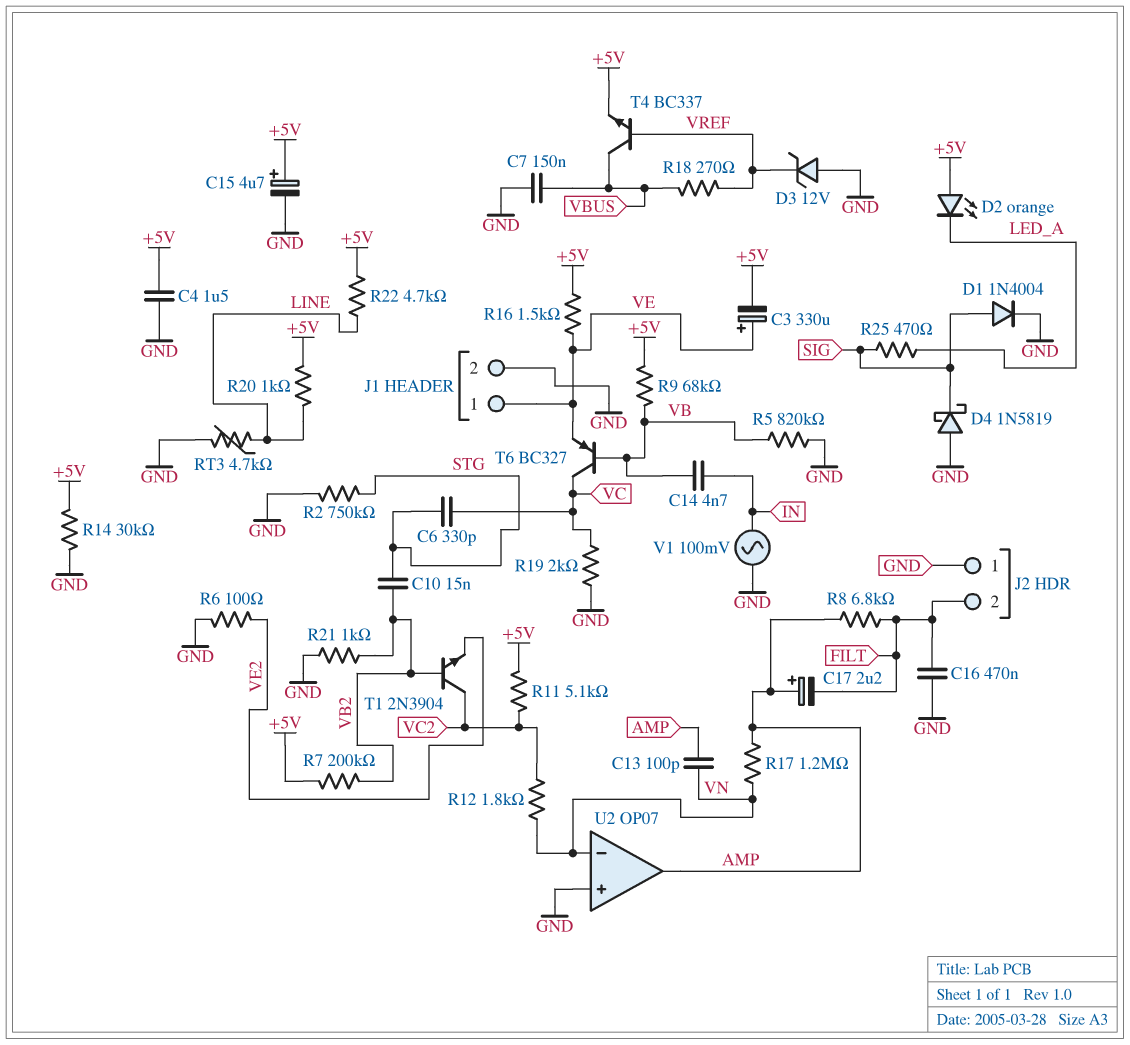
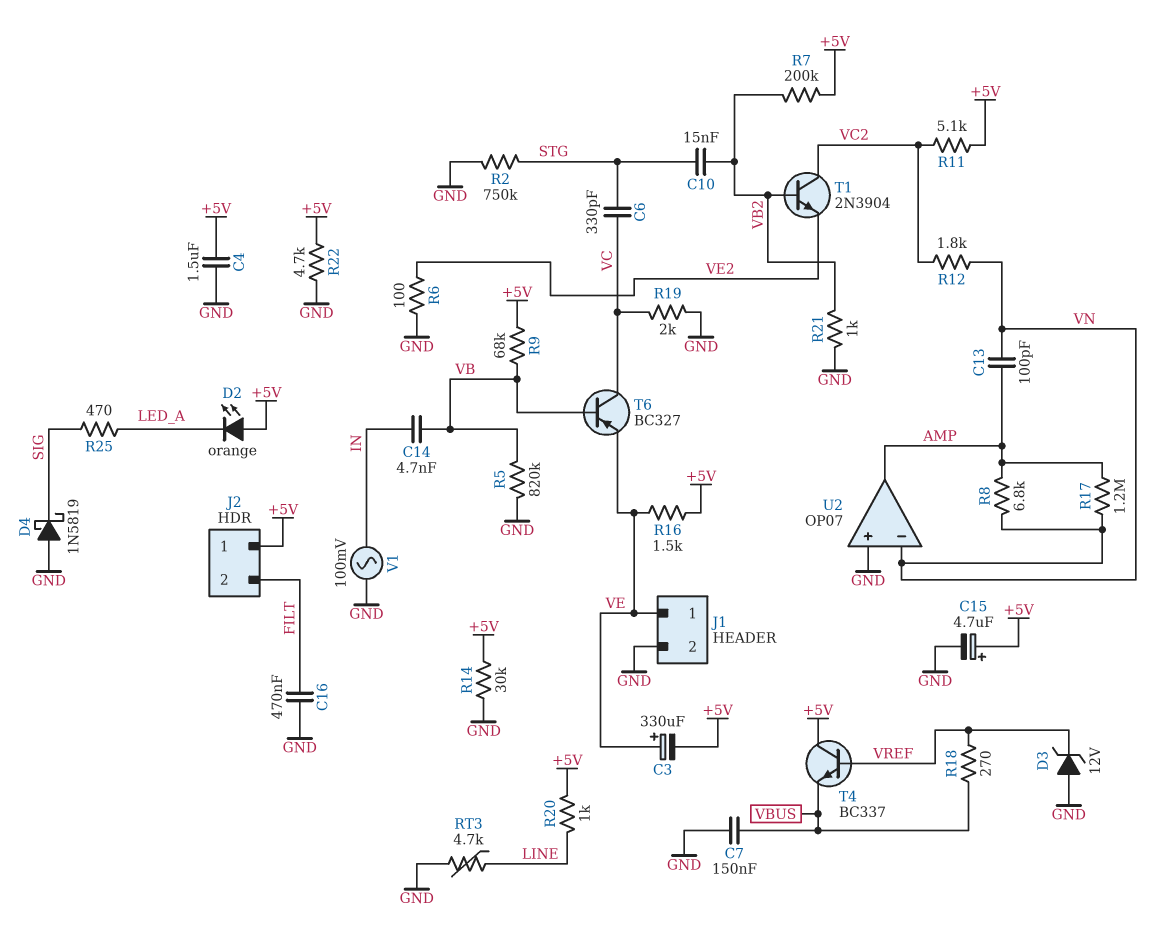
C17: 2.2uF (plus AMP, minus FILT) -> none
D1: diode 1N4004 (A SIG, K GND) -> none
J2 pin 1: GND -> +5V
R8: 6.8k (AMP, FILT) -> 6.8k (AMP, VN)
R22: 4.7k (+5V, LINE) -> 4.7k (+5V, GND)
T4: NPN BC337 (B VREF, C VBUS, E +5V) -> NPN BC337 (B VREF, C +5V, E VBUS)

